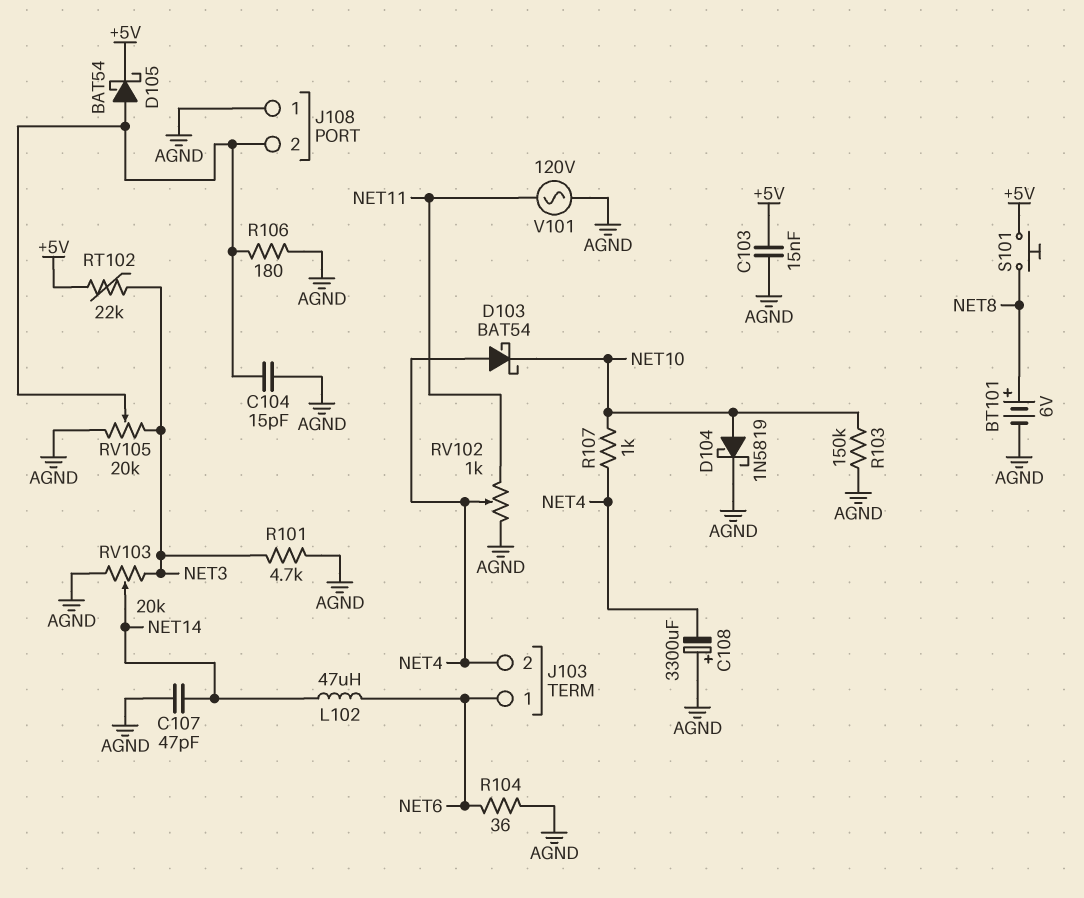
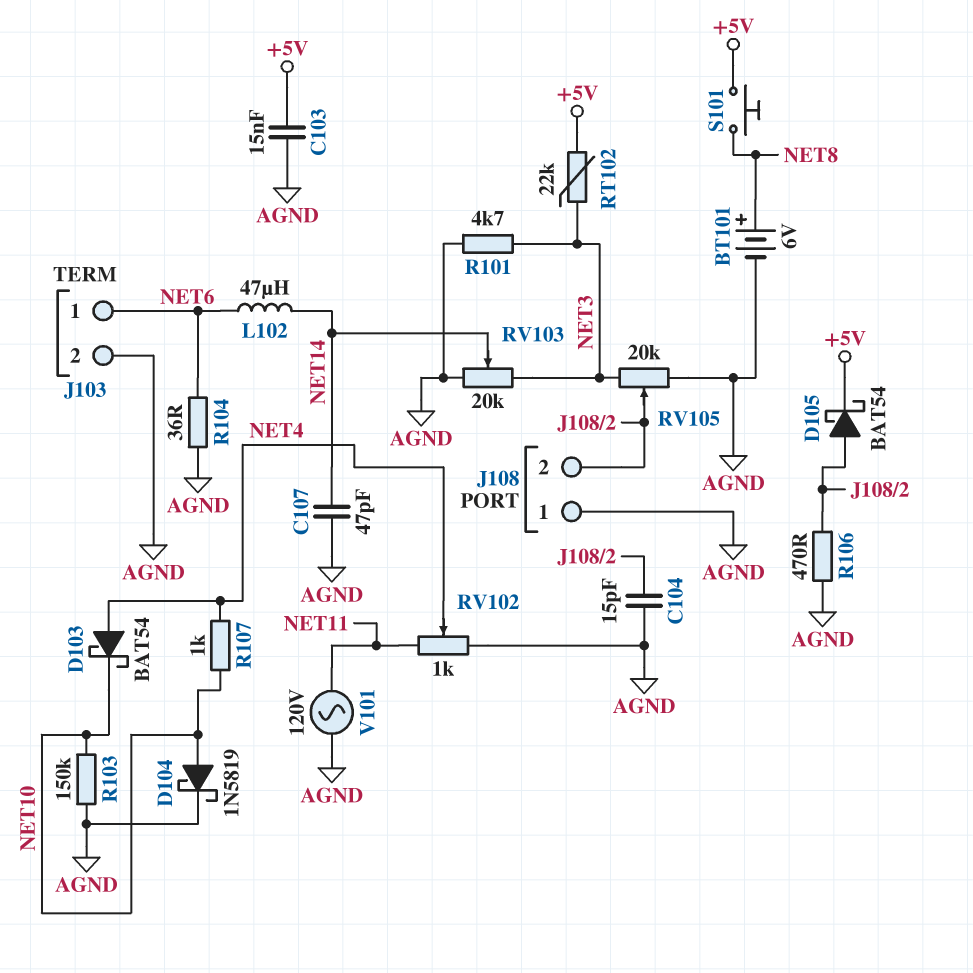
C108: 3300uF (plus AGND, minus NET4) -> none
J103 pin 2: NET4 -> AGND
R106: 180 (AGND, J108/2) -> 470 (AGND, J108/2)

